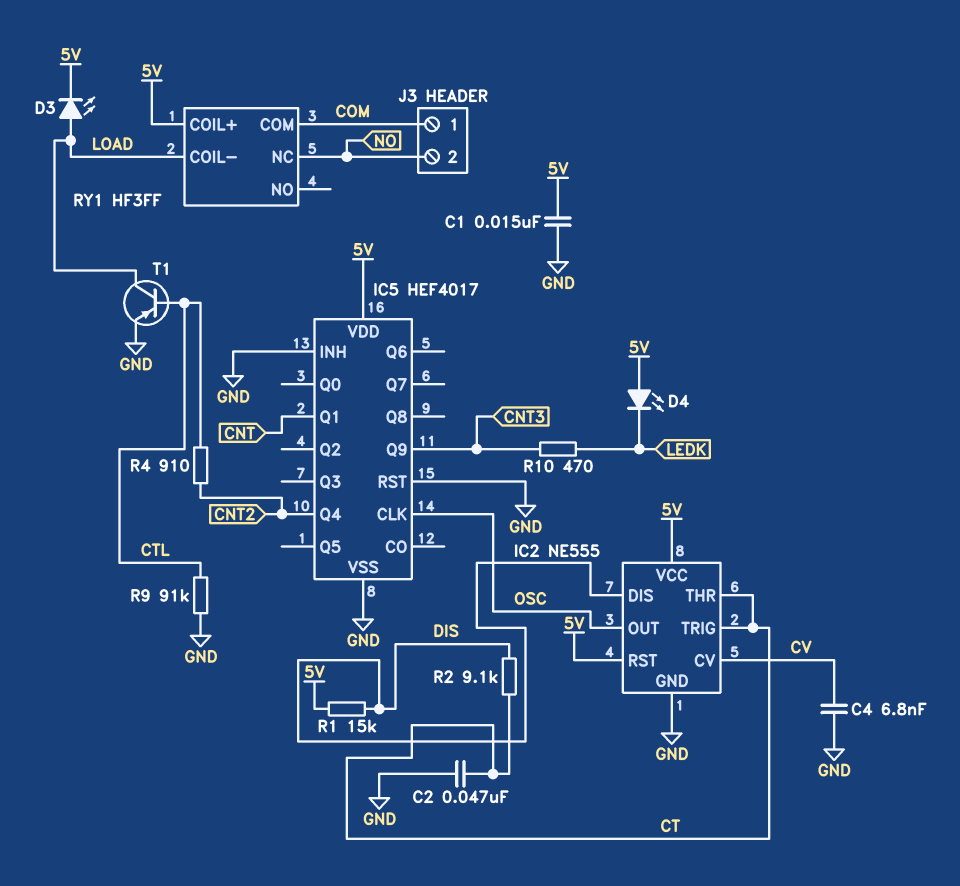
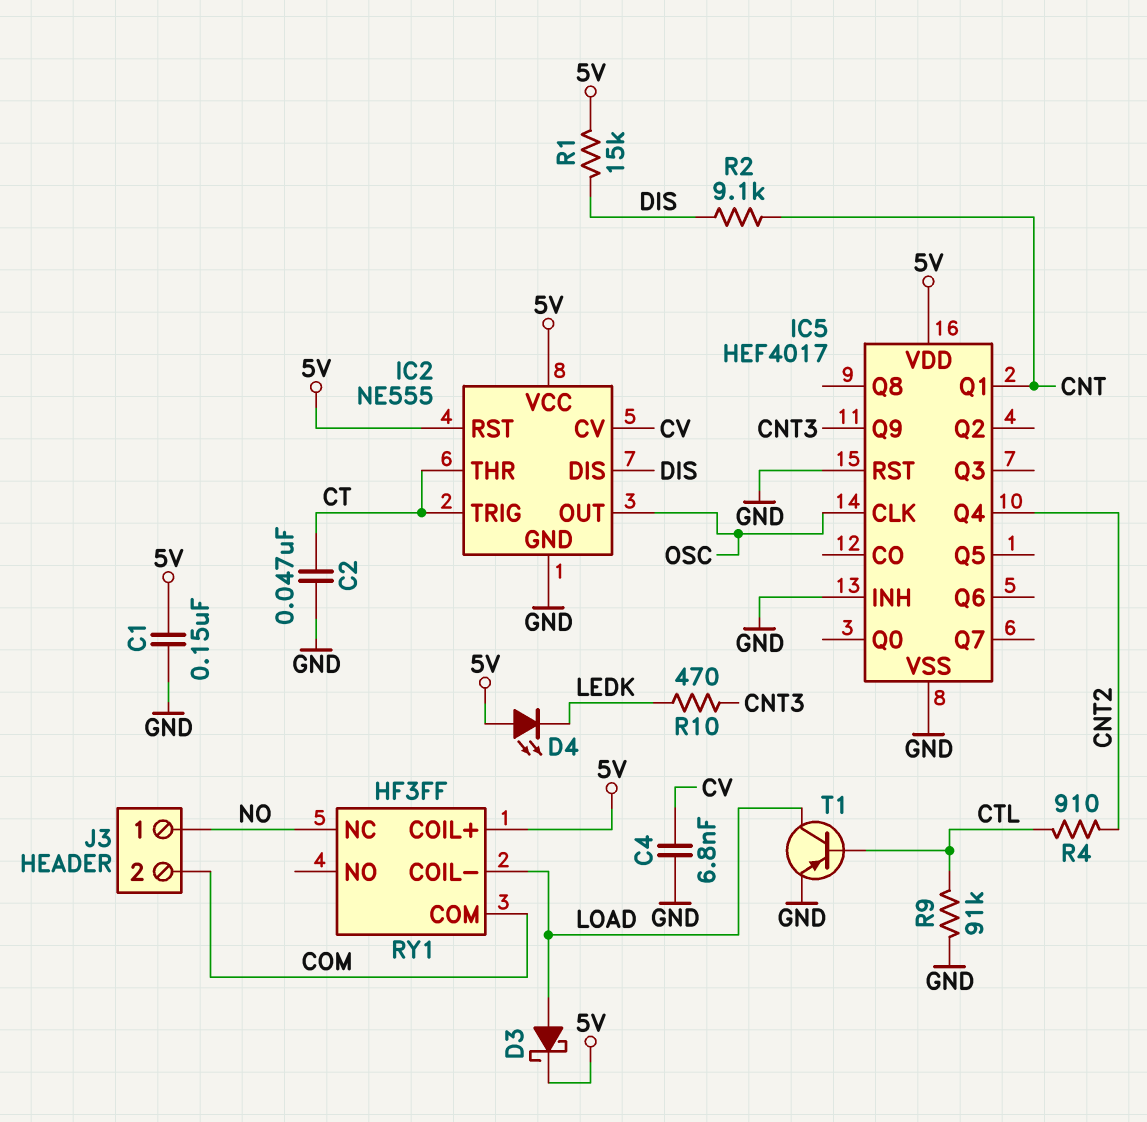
C1: 15nF (5V, GND) -> 150nF (5V, GND)
D3: LED (A LOAD, K 5V) -> schottky (A LOAD, K 5V)
J3 pin 1: COM -> NO
J3 pin 2: NO -> COM
R2: 9.1k (CT, DIS) -> 9.1k (CNT, DIS)

